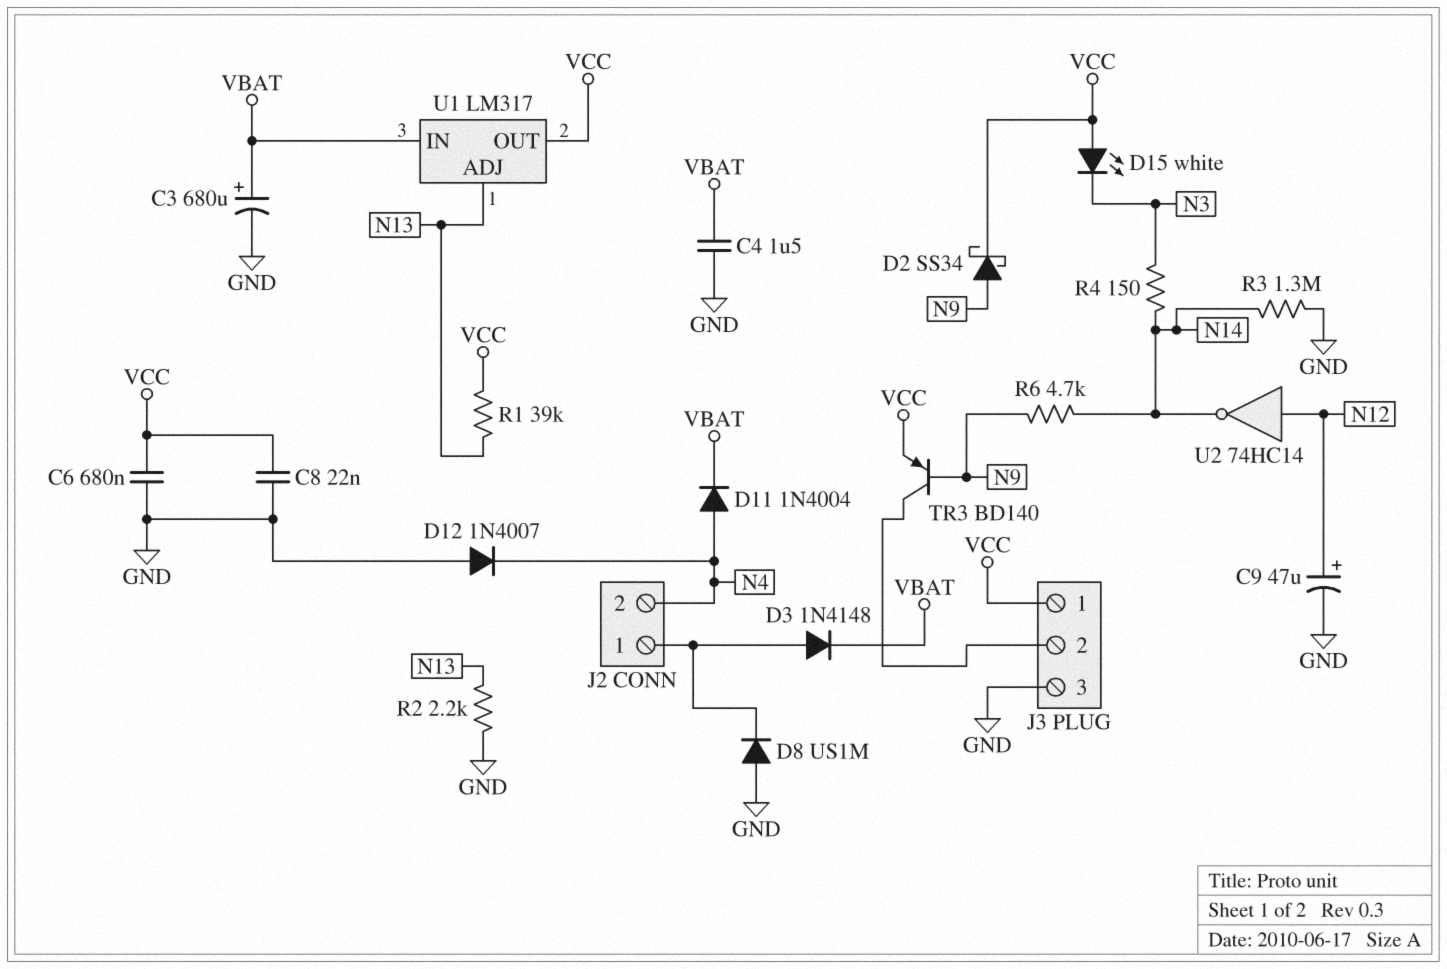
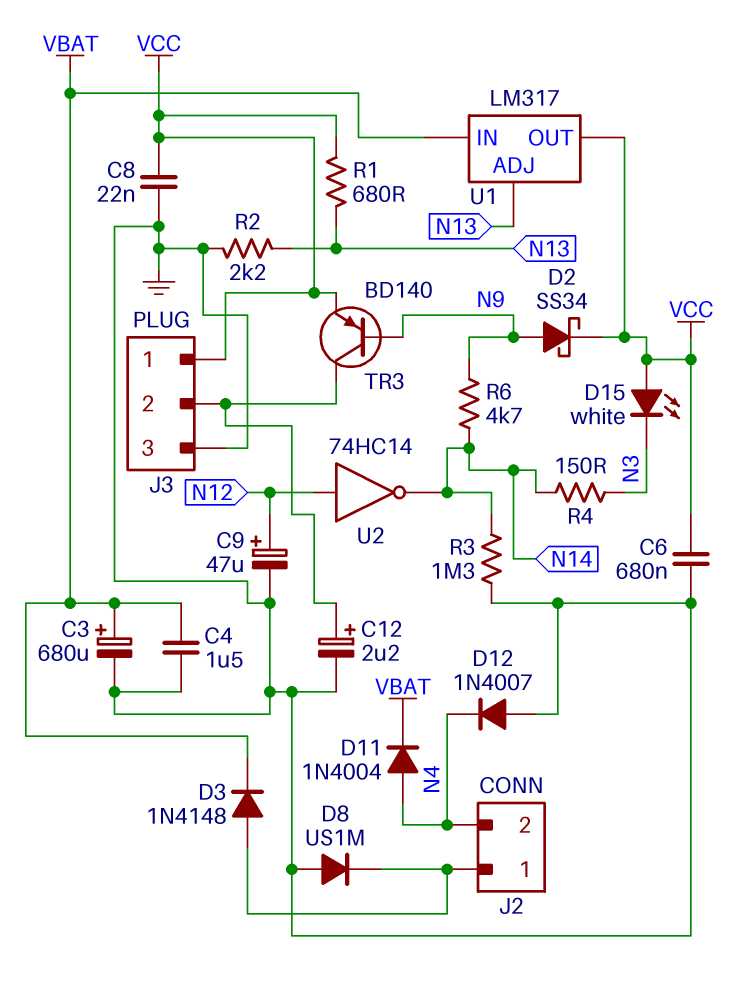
C12: none -> 2.2uF (plus J3/2, minus GND)
R1: 39k (N13, VCC) -> 680 (N13, VCC)

